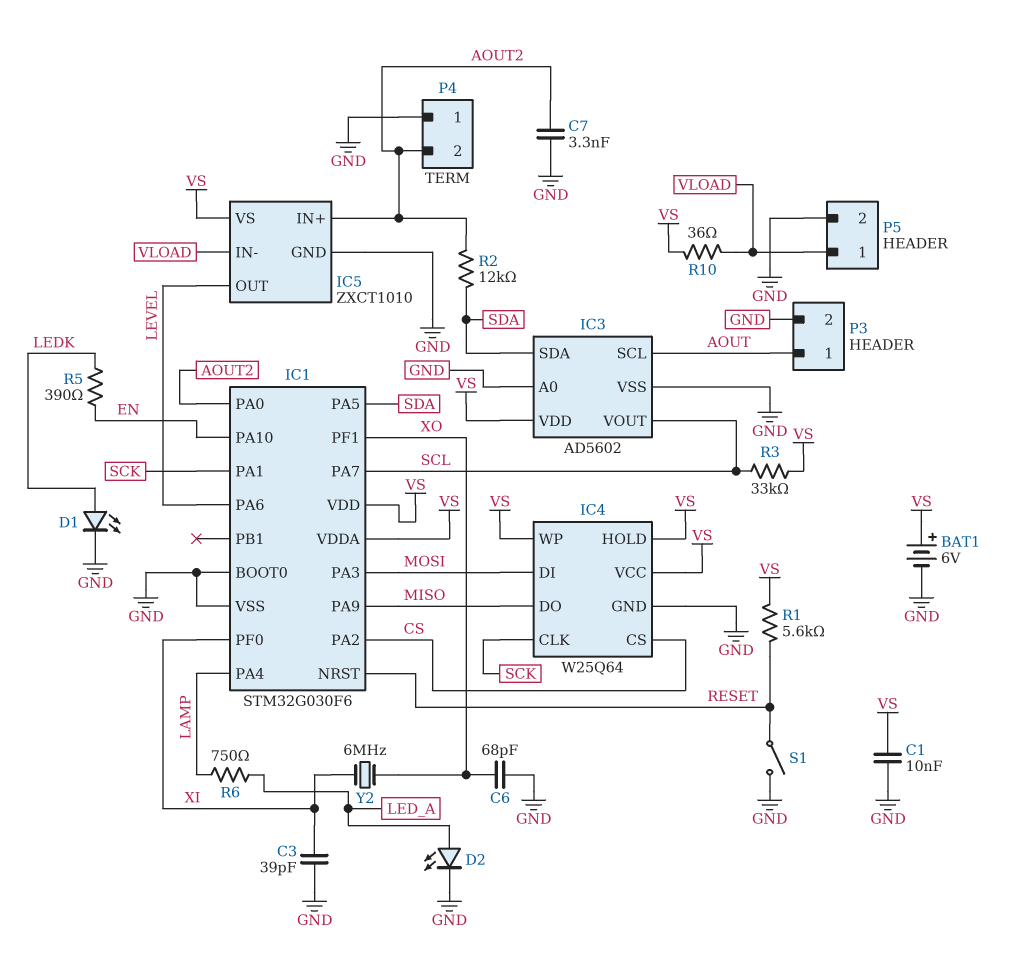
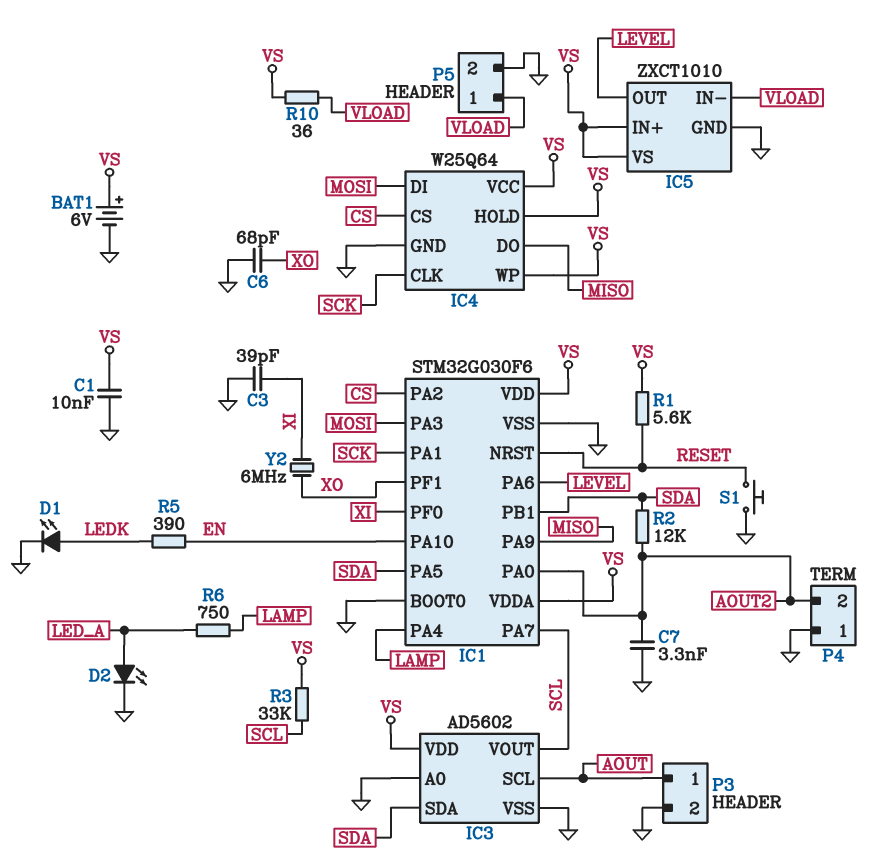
IC1 pin PB1: none -> SDA
IC5 pin IN+: AOUT2 -> VS
S1: switch (GND, RESET) -> button (GND, RESET)

